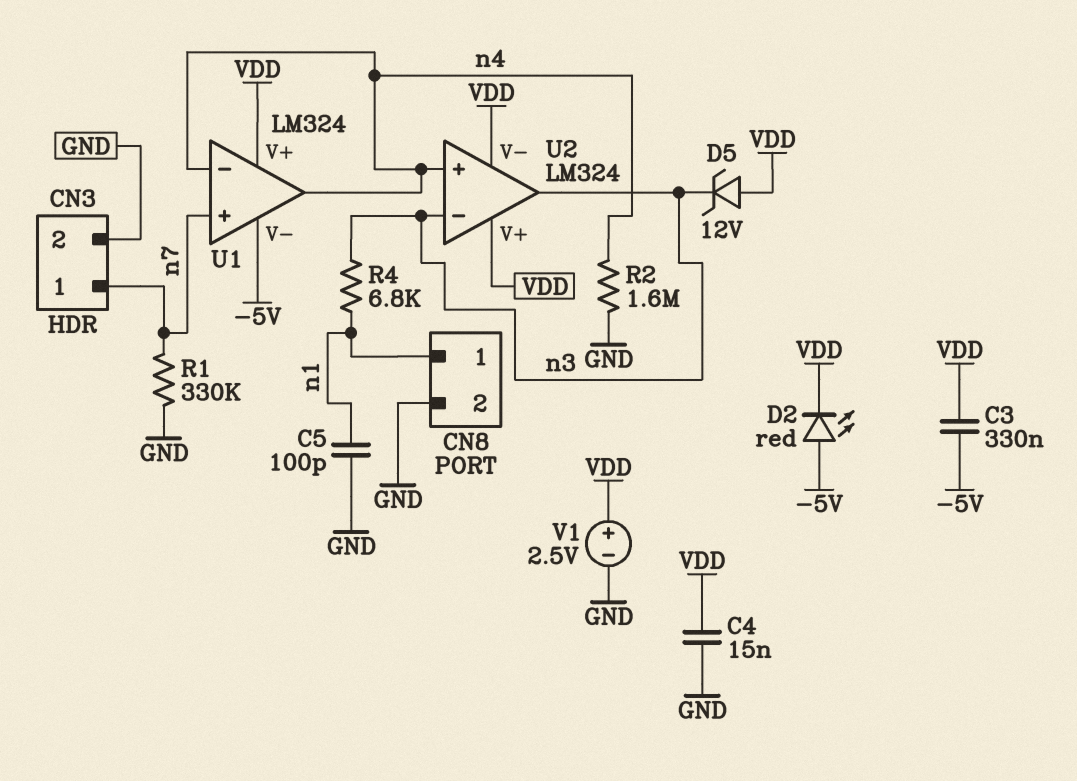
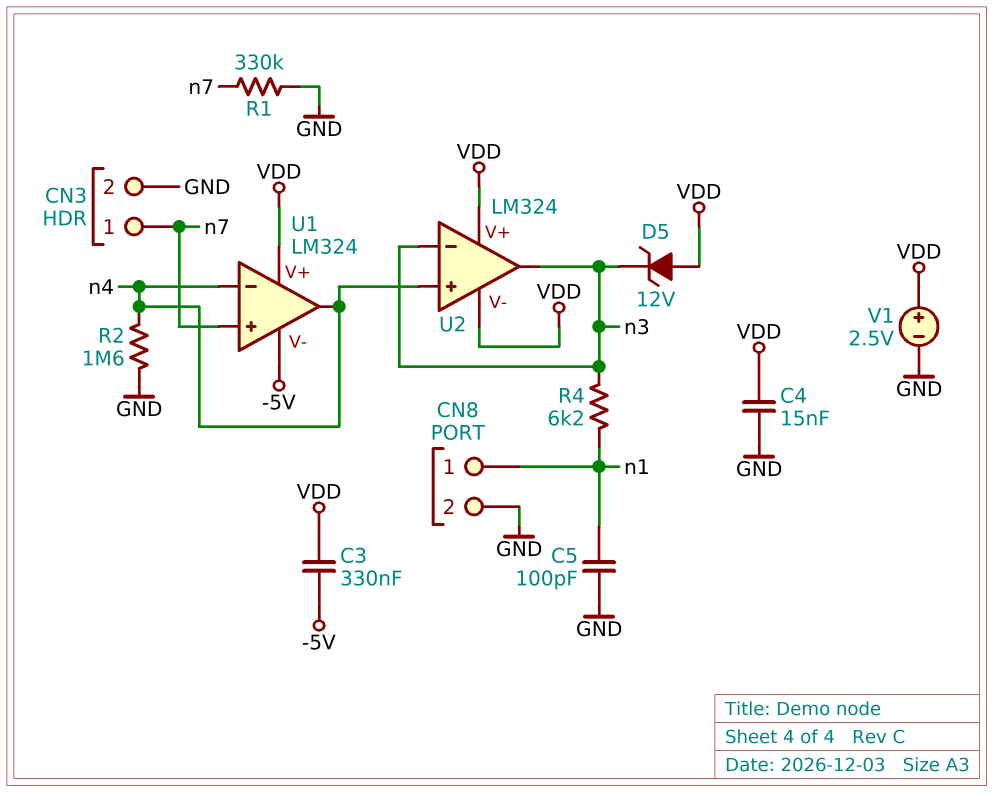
D2: LED red (A -5V, K VDD) -> none
R4: 6.8k (n1, n3) -> 6.2k (n1, n3)

